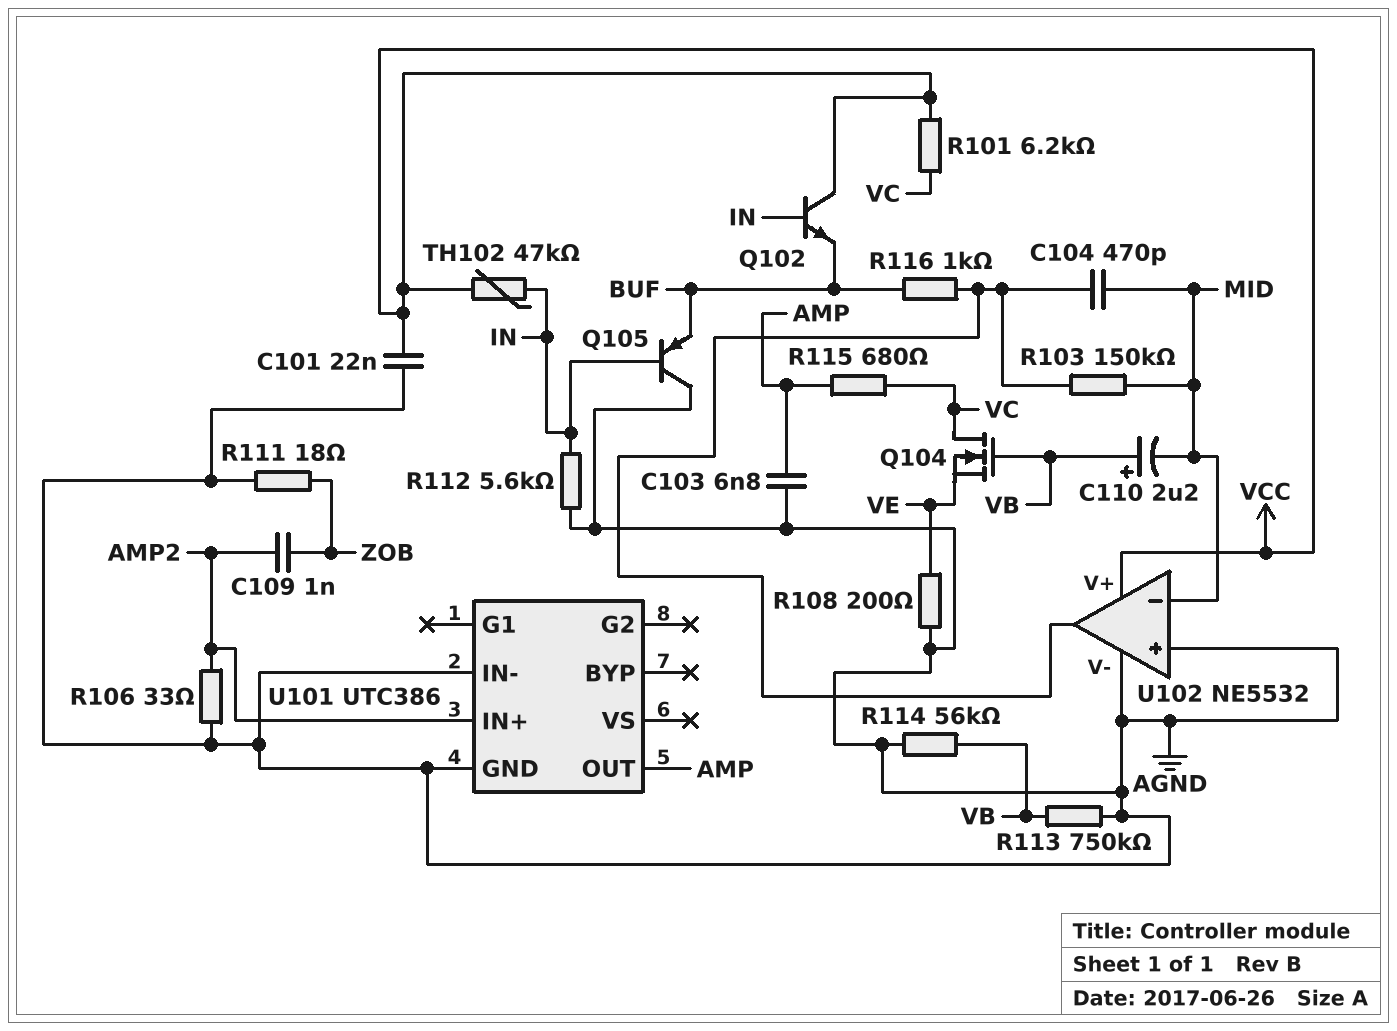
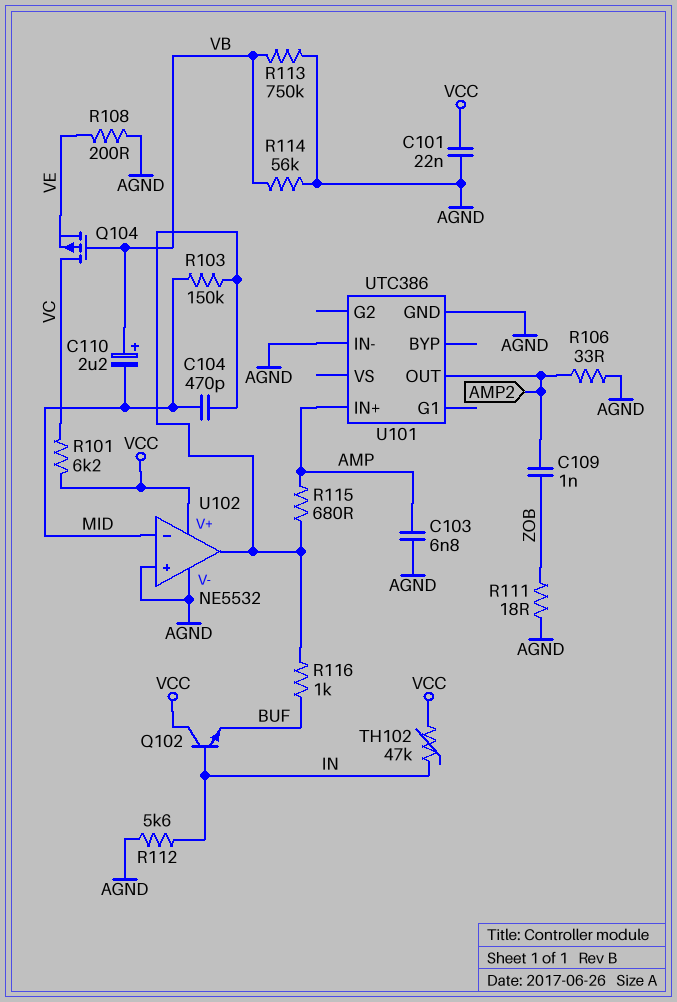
Q104: NMOS (G VB, D VC, S VE) -> PMOS (G VB, D VC, S VE)
Q105: PNP (B IN, C AGND, E BUF) -> none
R115: 680 (AMP, VC) -> 680 (AMP, U102/out)
U101 pin IN+: AMP2 -> AMP
U101 pin OUT: AMP -> AMP2

